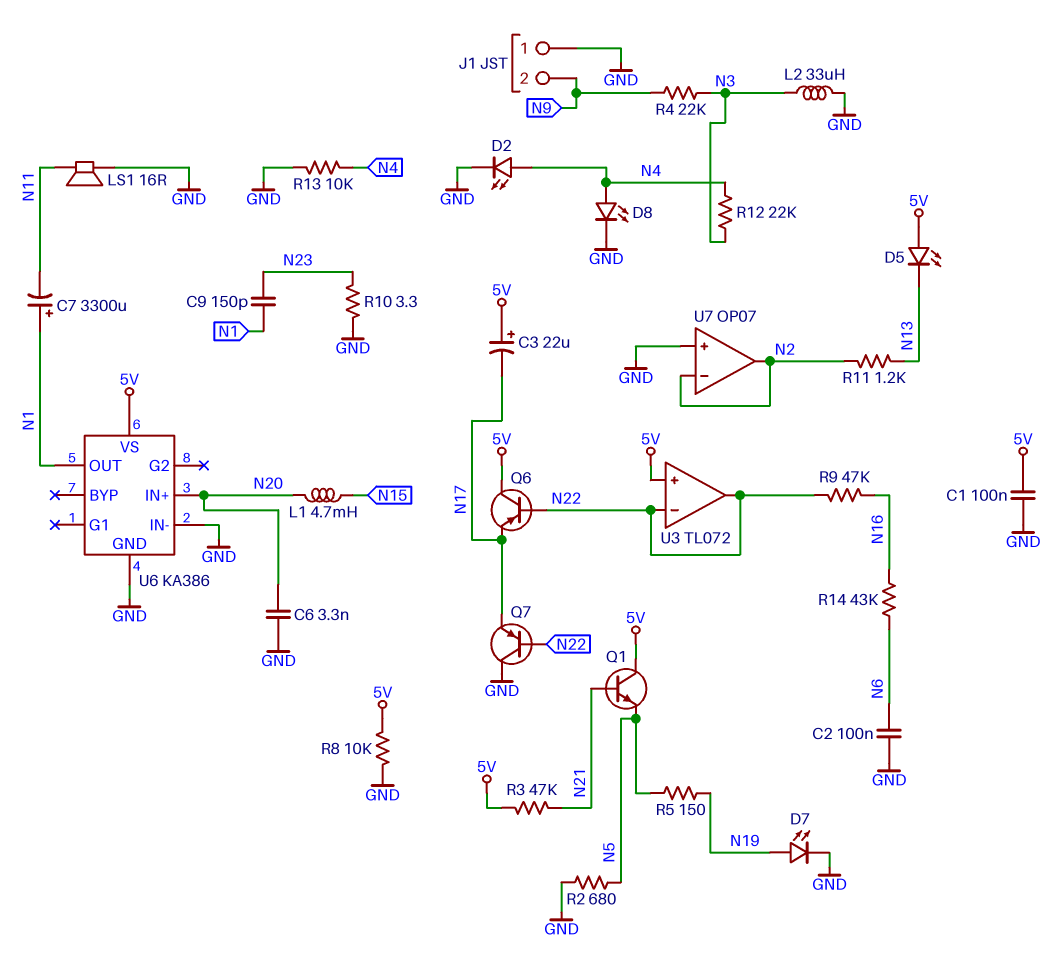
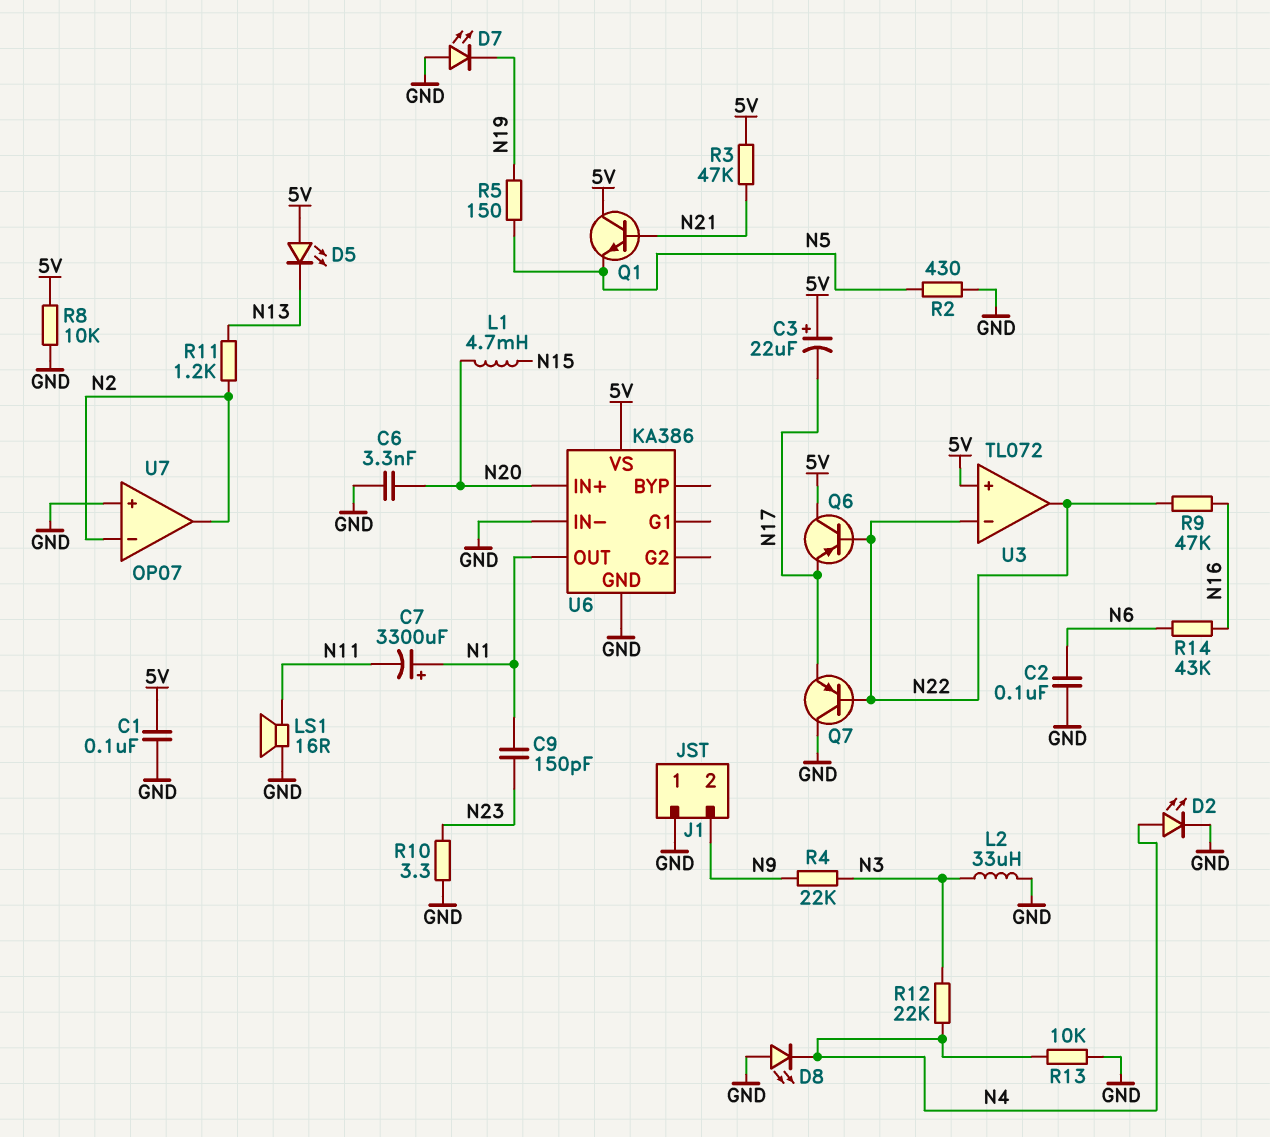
D7: LED (A N19, K GND) -> LED (A GND, K N19)
D8: LED (A N4, K GND) -> LED (A GND, K N4)
R2: 680 (GND, N5) -> 430 (GND, N5)

